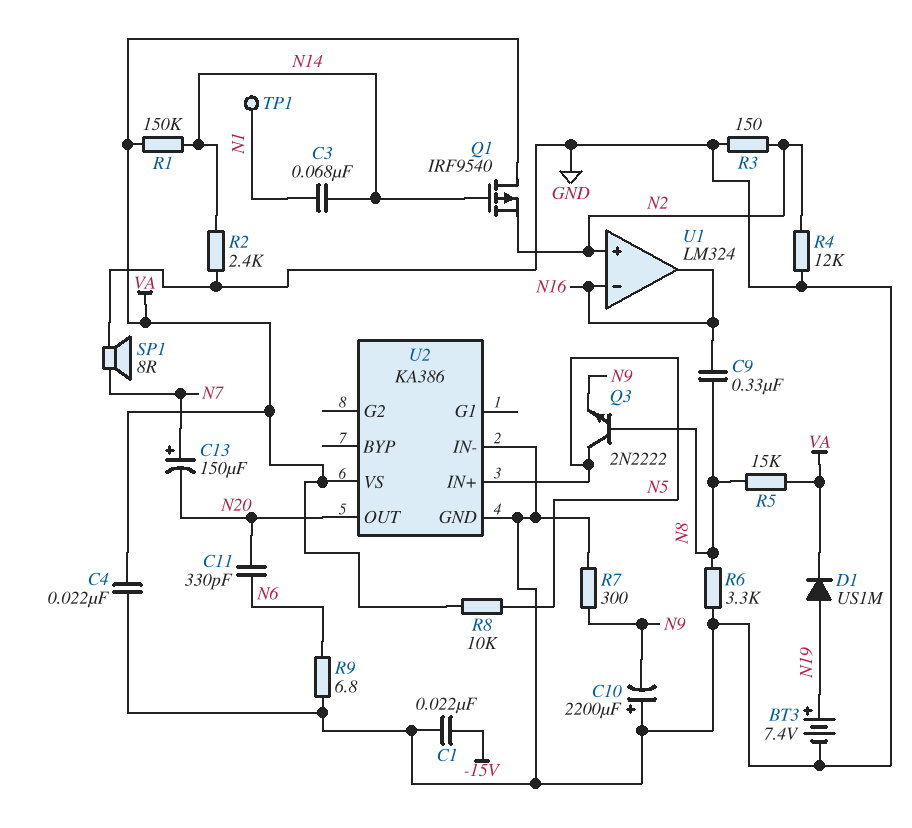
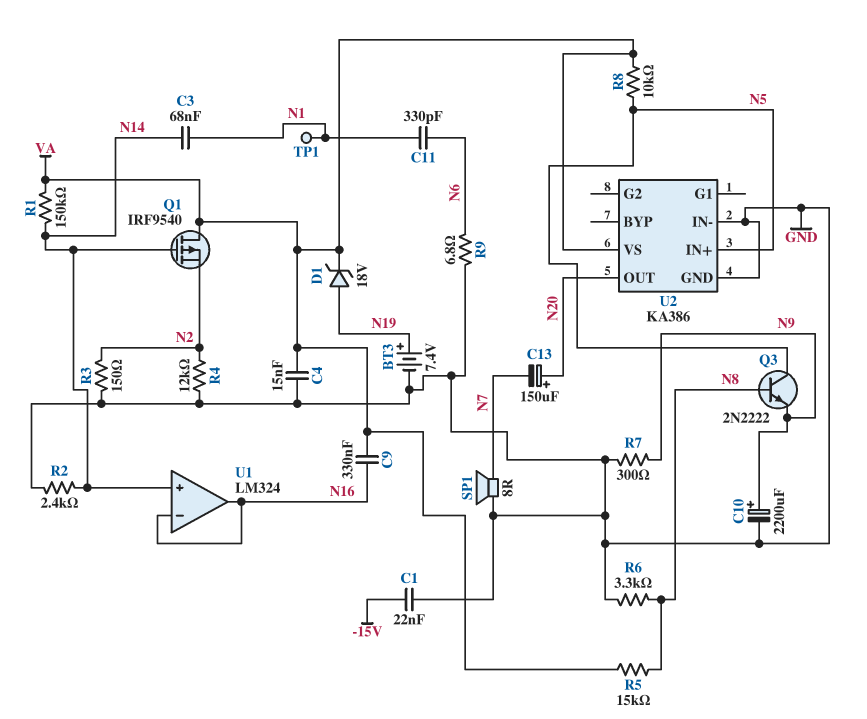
C4: 22nF (GND, VA) -> 15nF (GND, VA)
C9: 330nF (N8, N16) -> 330nF (N16, VA)
C10: 2200uF (plus GND, minus N9) -> 2200uF (plus N9, minus GND)
C11: 330pF (N6, N20) -> 330pF (N1, N6)
C13: 150uF (plus N7, minus N20) -> 150uF (plus N20, minus N7)
D1: diode US1M (A N19, K VA) -> zener 18V (A N19, K VA)
U1 pin in+: N2 -> N14

